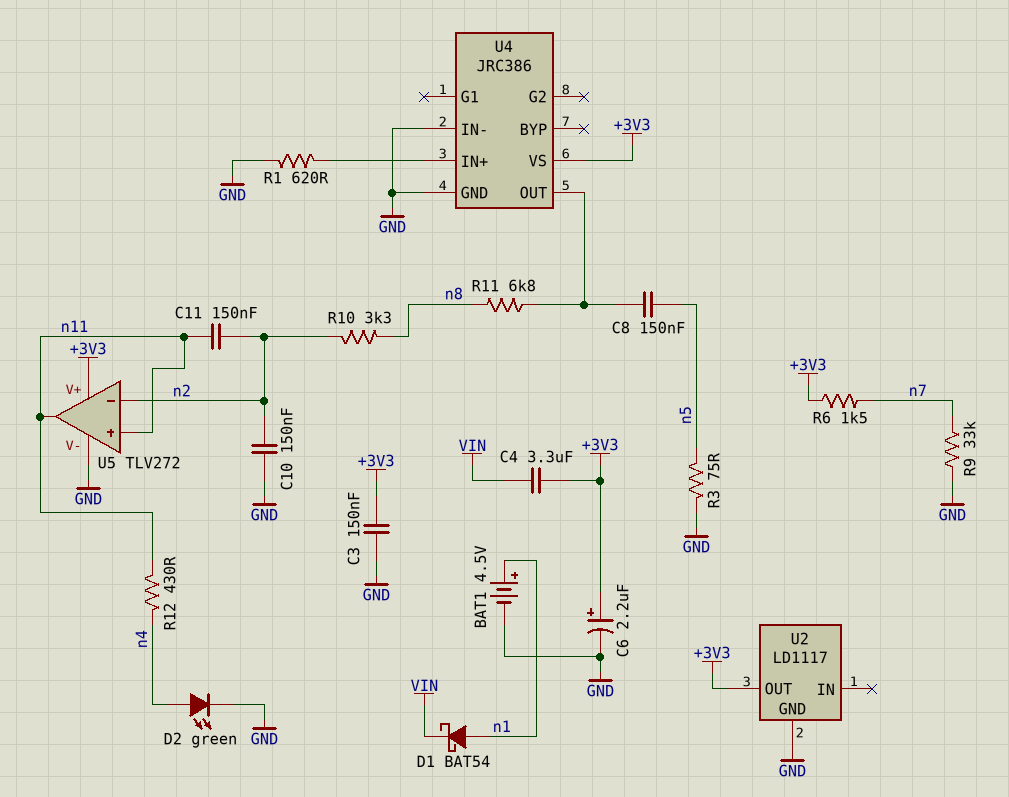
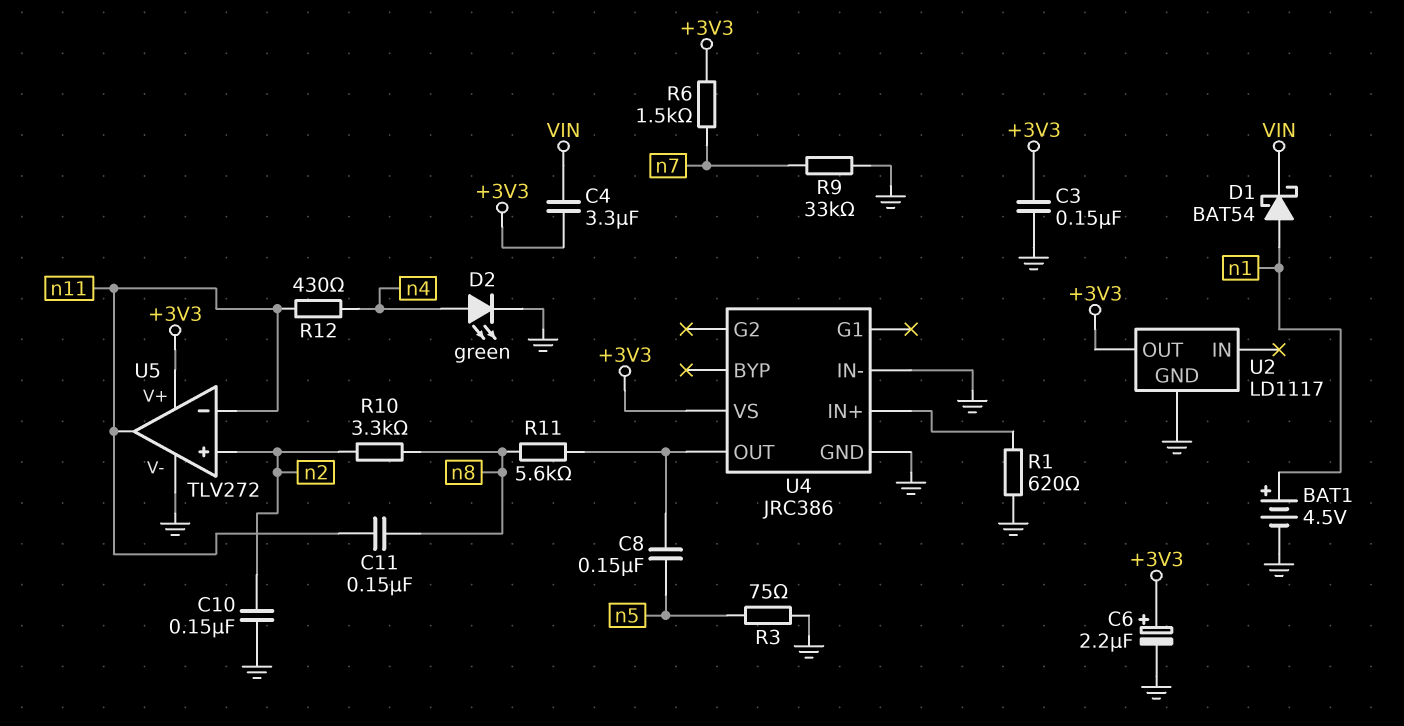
C11: 150nF (n2, n11) -> 150nF (n8, n11)
R11: 6.8k (U4/OUT, n8) -> 5.6k (U4/OUT, n8)
U5 pin in+: n11 -> n2
U5 pin in-: n2 -> n11

